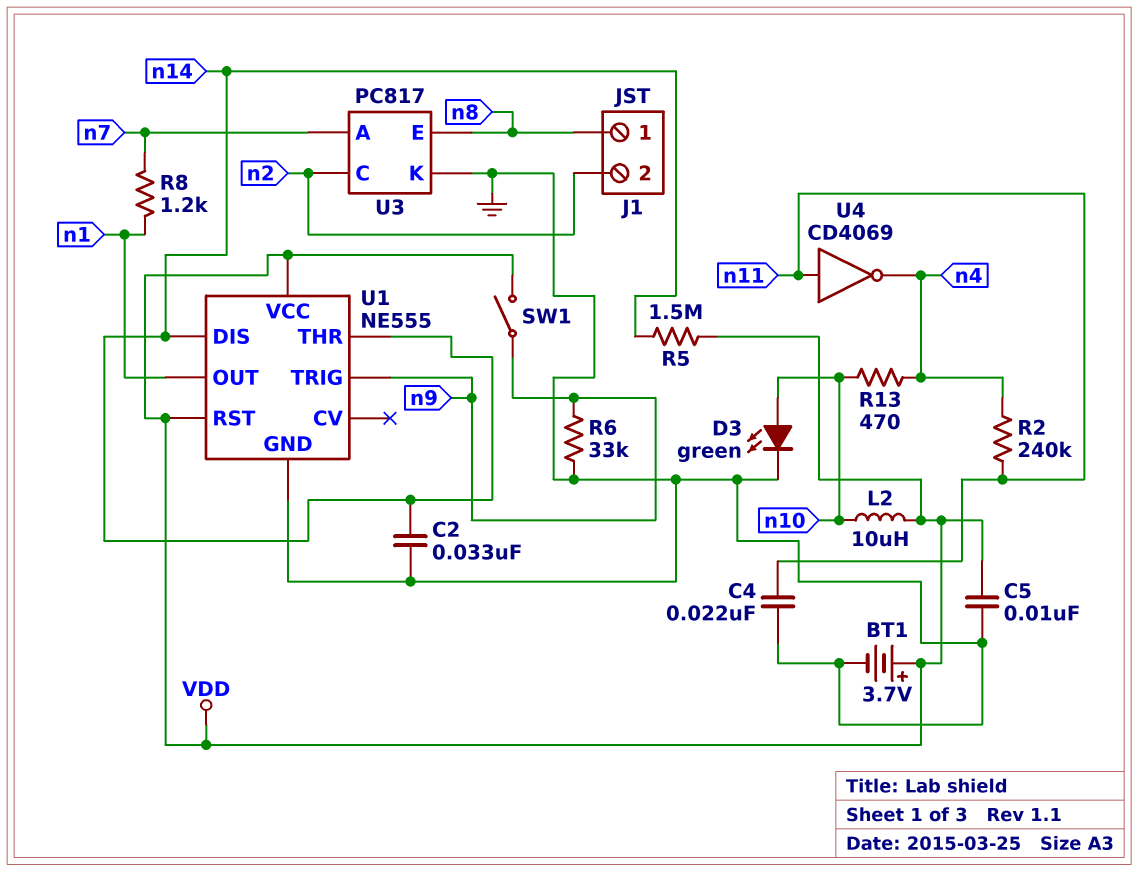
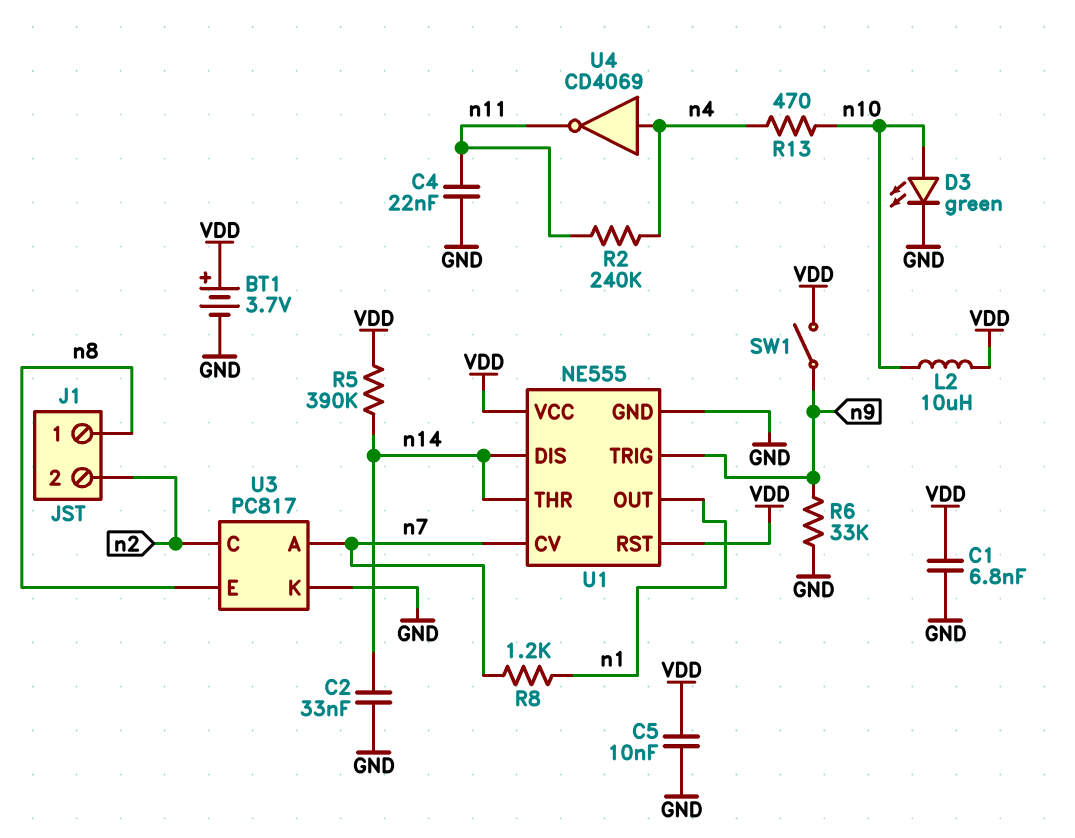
C1: none -> 6.8nF (GND, VDD)
R5: 1.5M (VDD, n14) -> 390k (VDD, n14)
U1 pin CV: none -> n7
U4: NOT CD4069 (in n11, out n4) -> NOT CD4069 (in n4, out n11)

